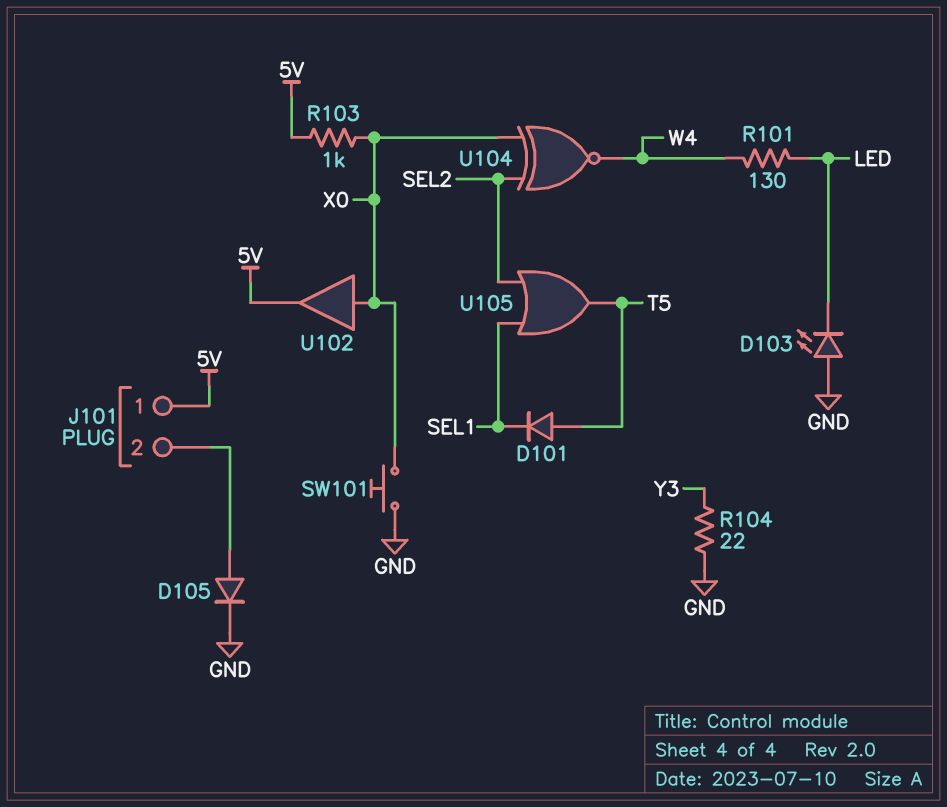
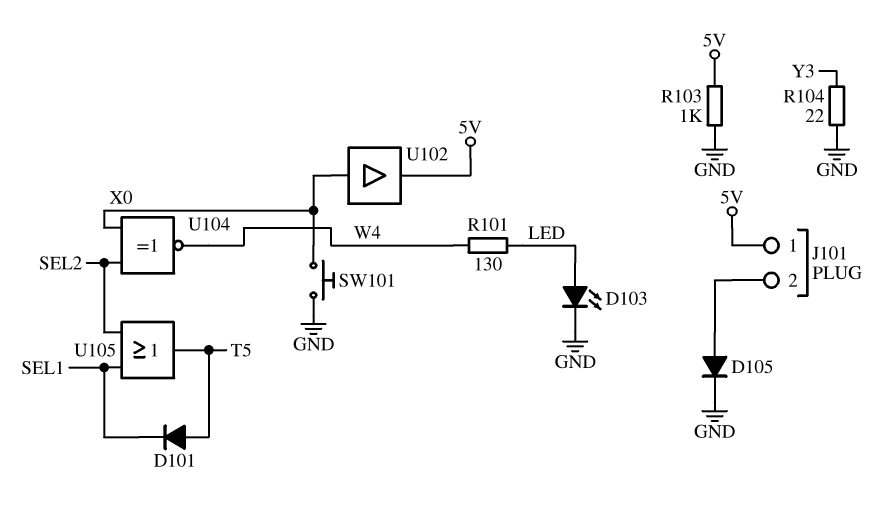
D103: LED (A GND, K LED) -> LED (A LED, K GND)
R103: 1k (5V, X0) -> 1k (5V, GND)

